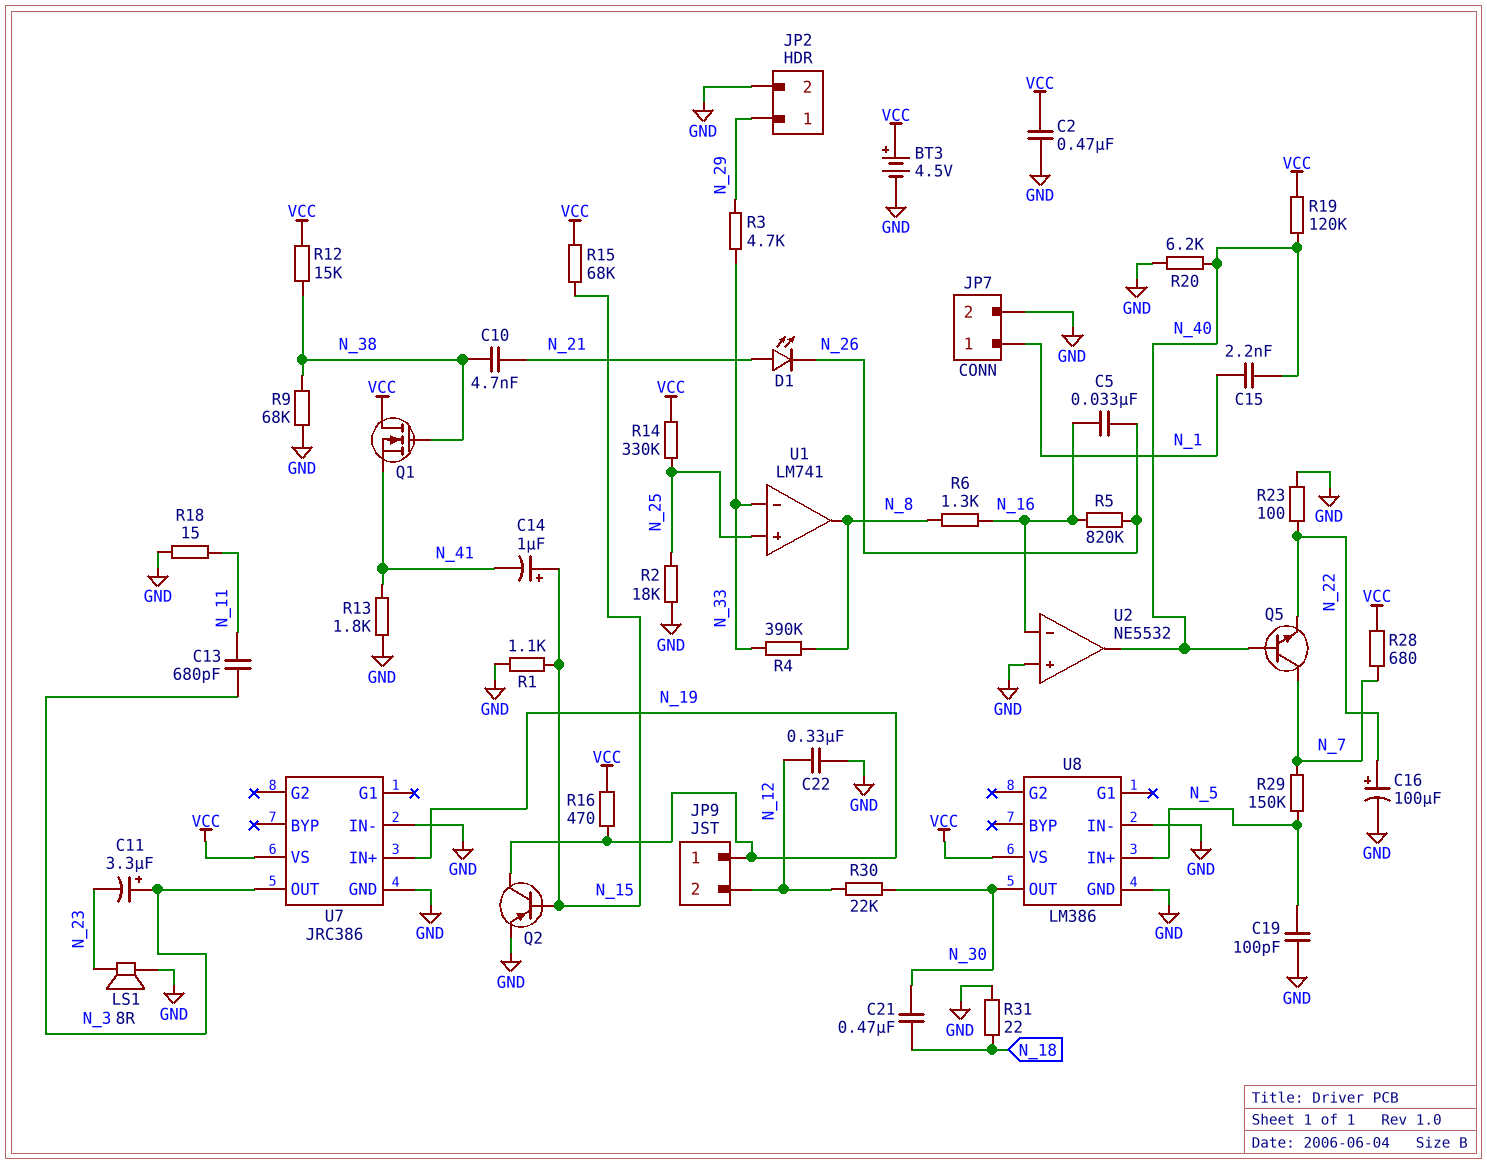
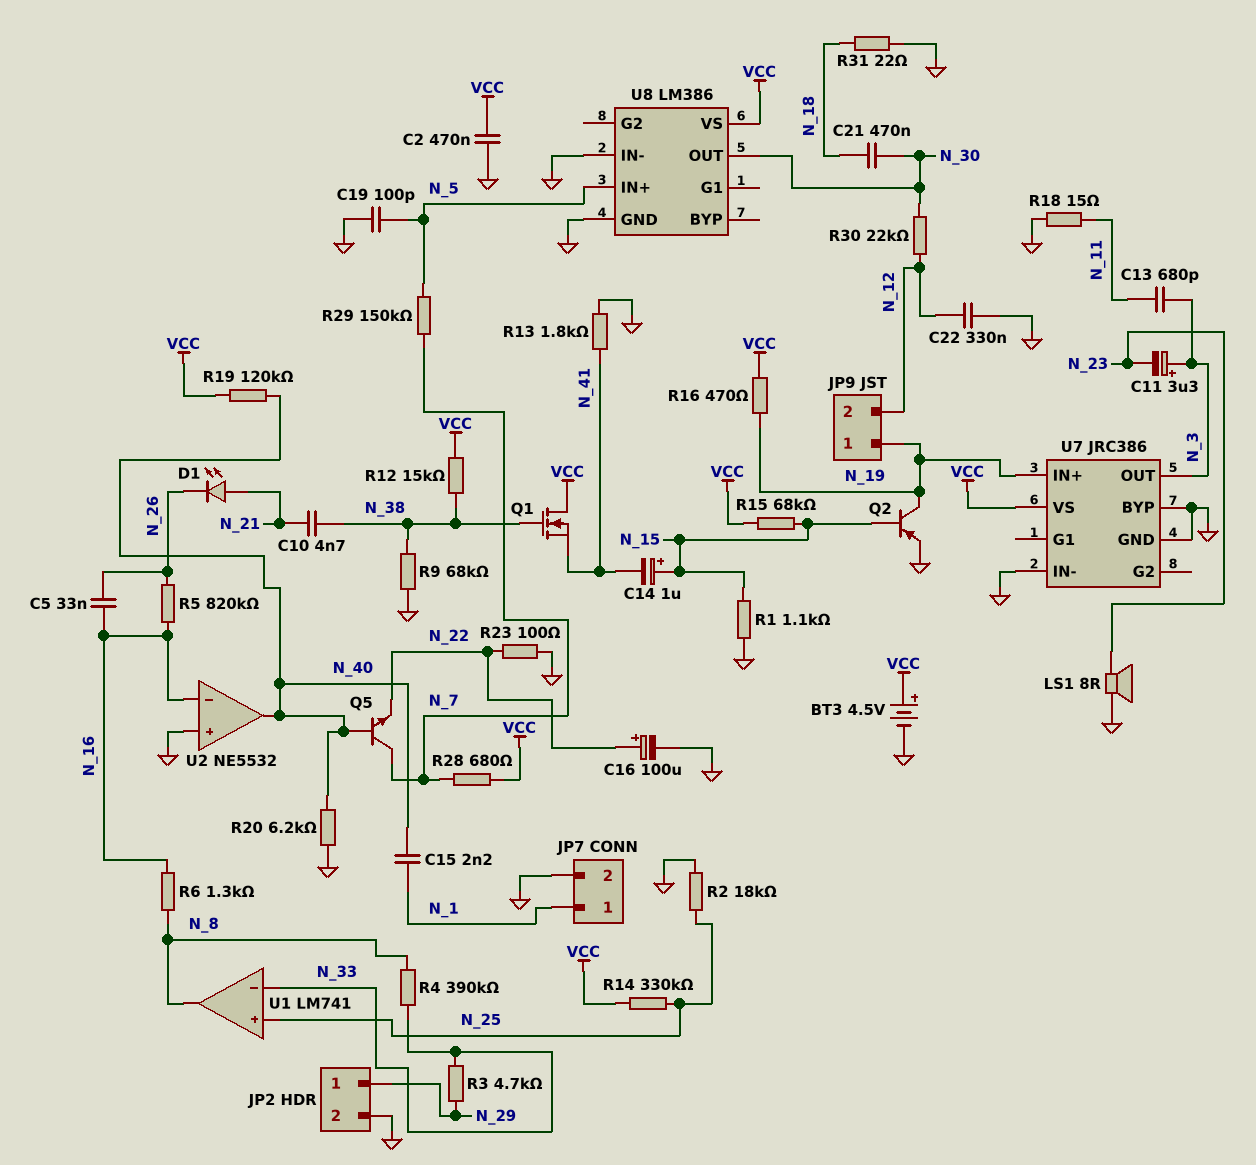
U7 pin BYP: none -> GND

